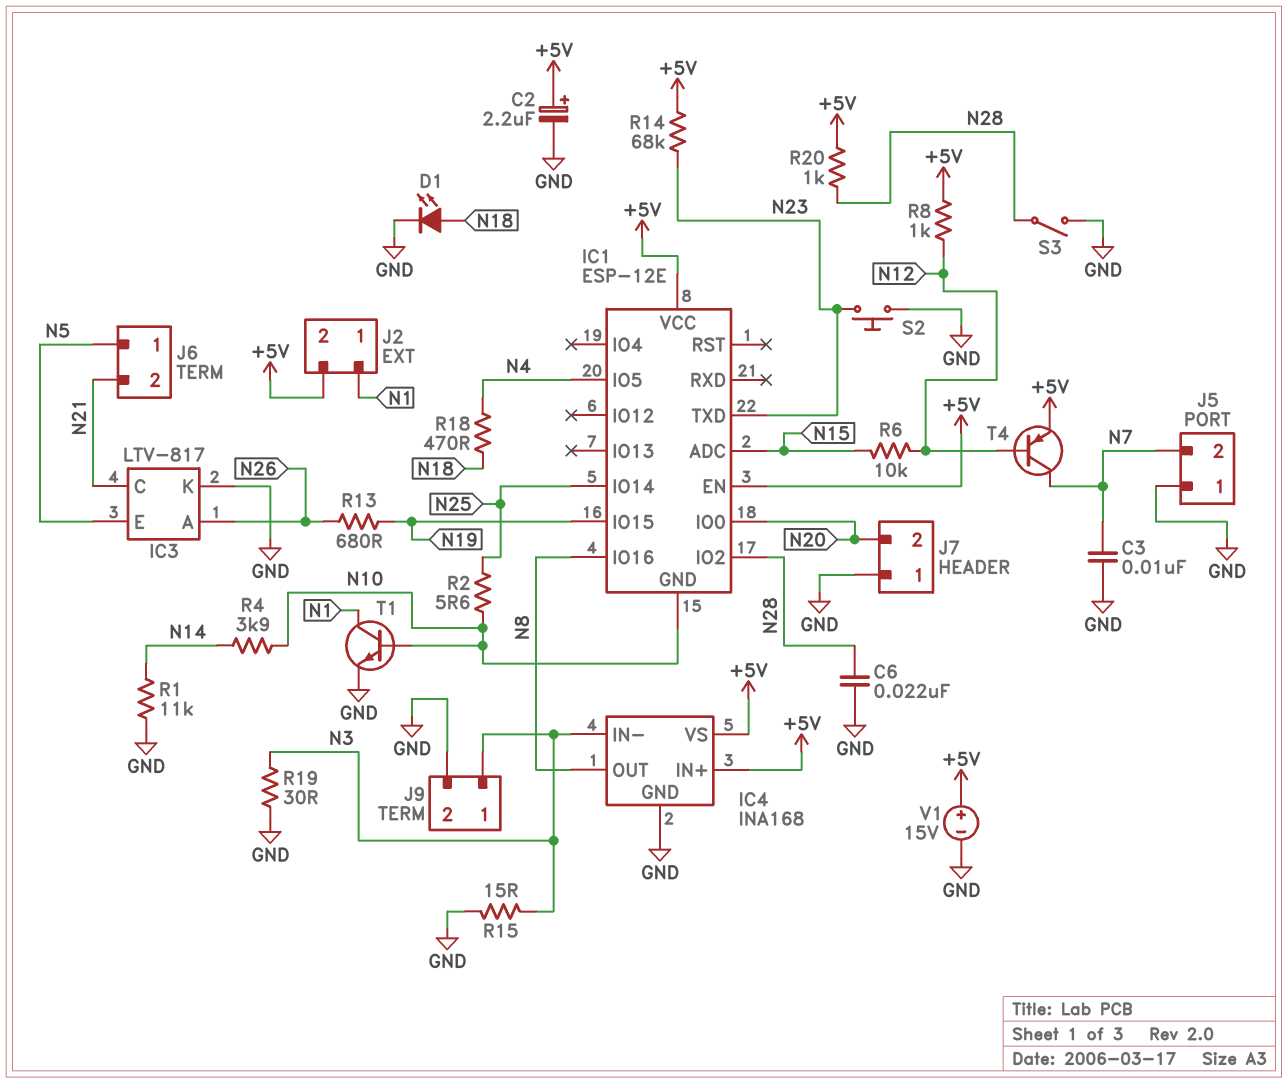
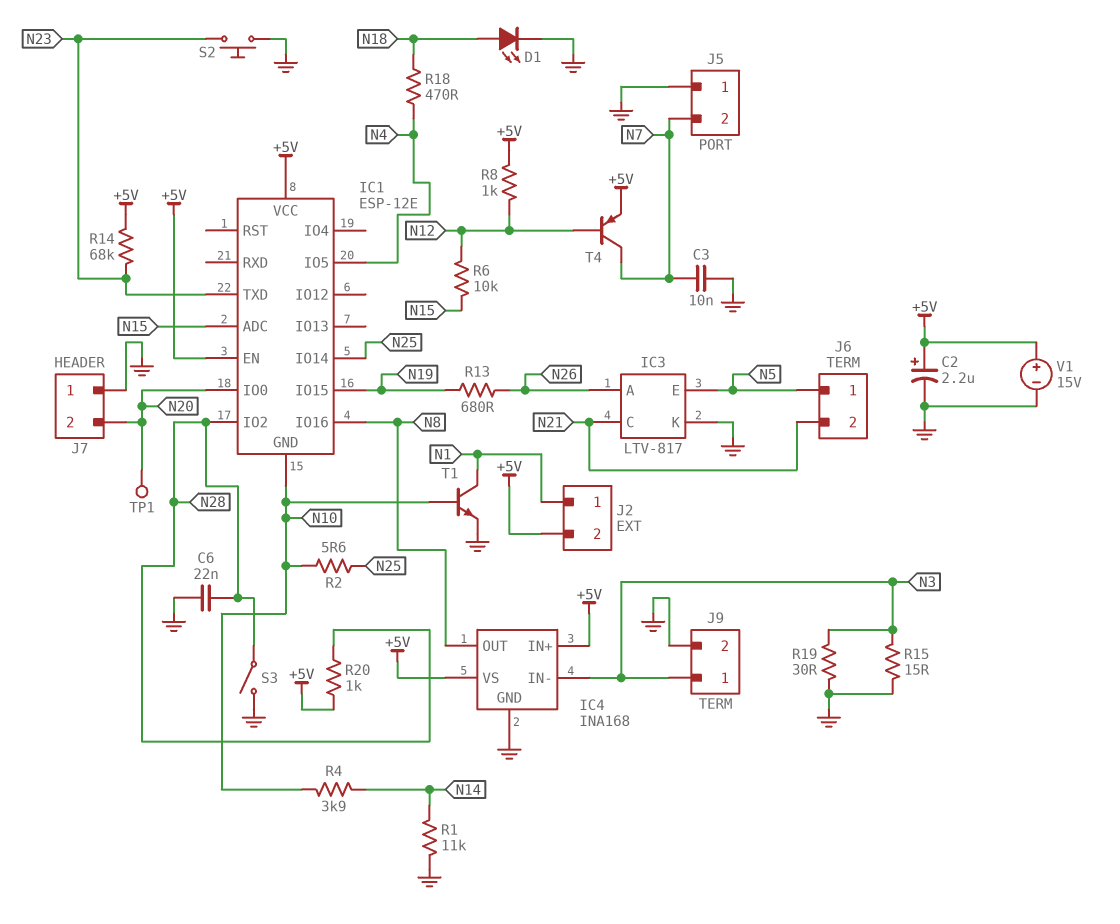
TP1: none -> test point (N20)

